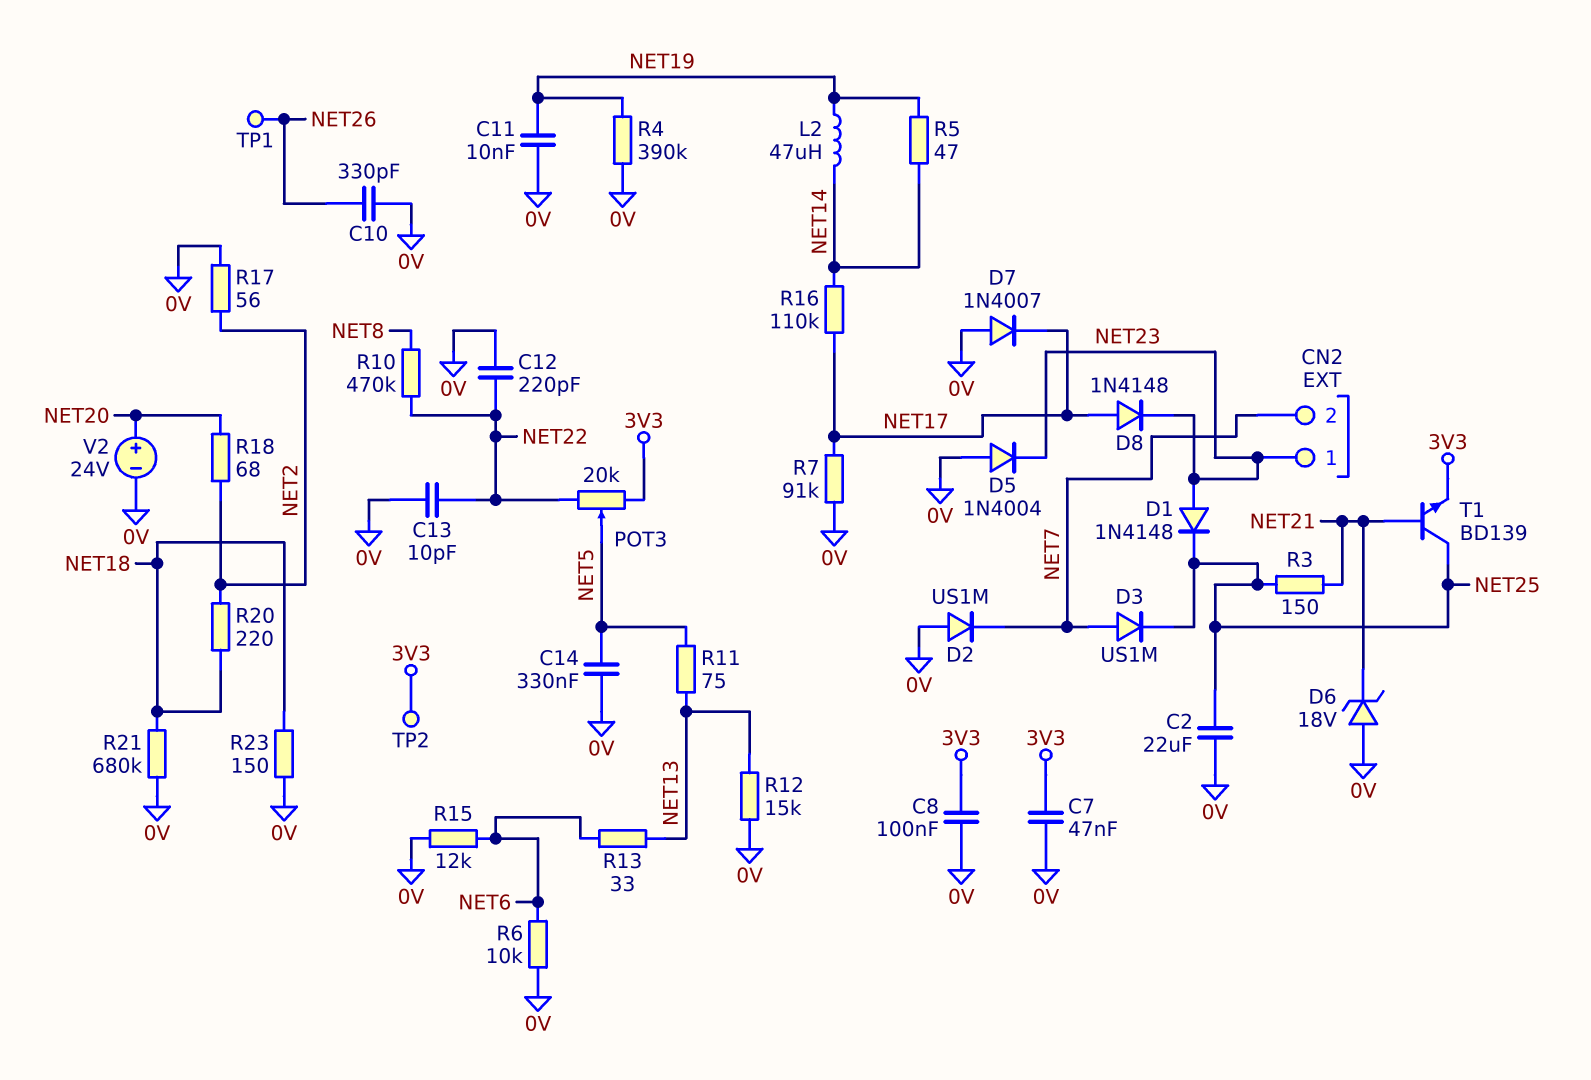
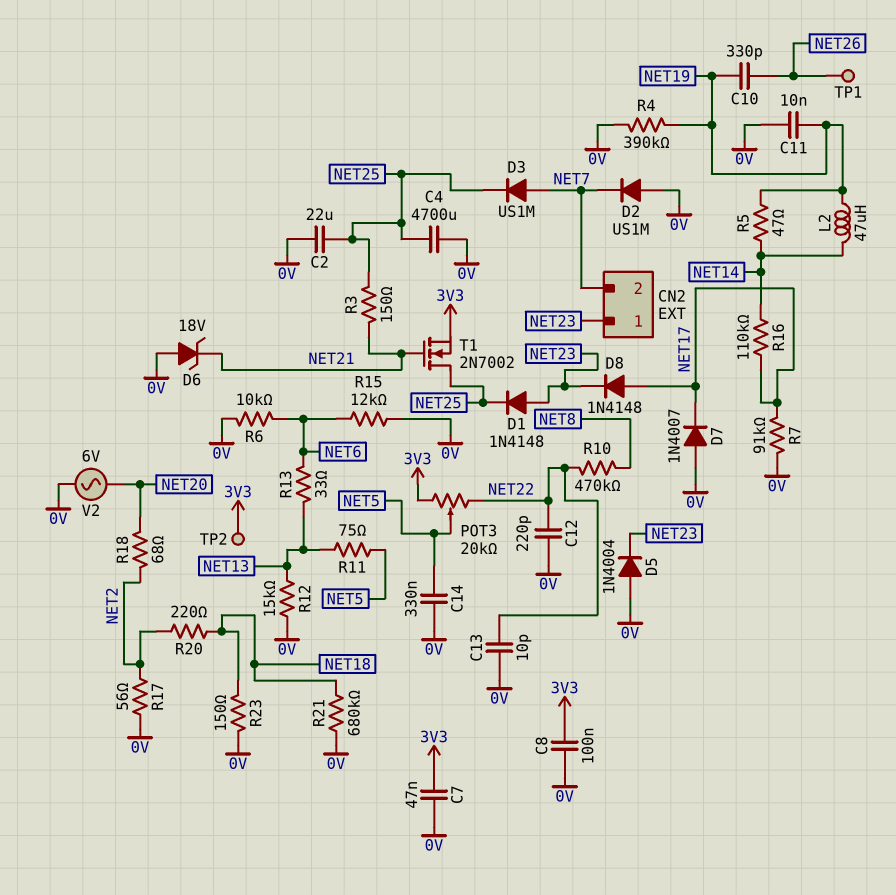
C4: none -> 4700uF (0V, NET25)
C10: 330pF (0V, NET26) -> 330pF (NET19, NET26)
T1: NPN BD139 (B NET21, C NET25, E 3V3) -> NMOS 2N7002 (G NET21, D NET25, S 3V3)
V2: 24V (plus NET20, minus 0V) -> AC 6V (0V, NET20)

